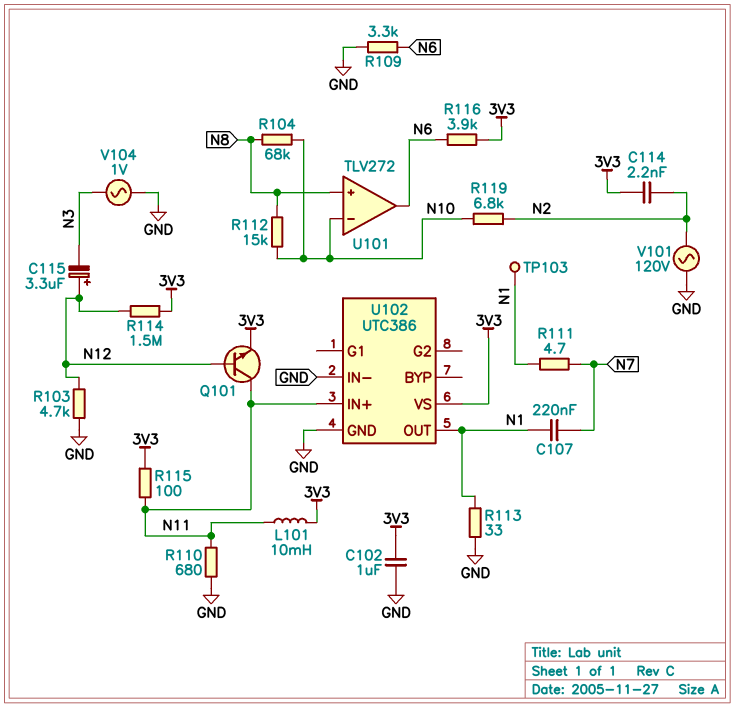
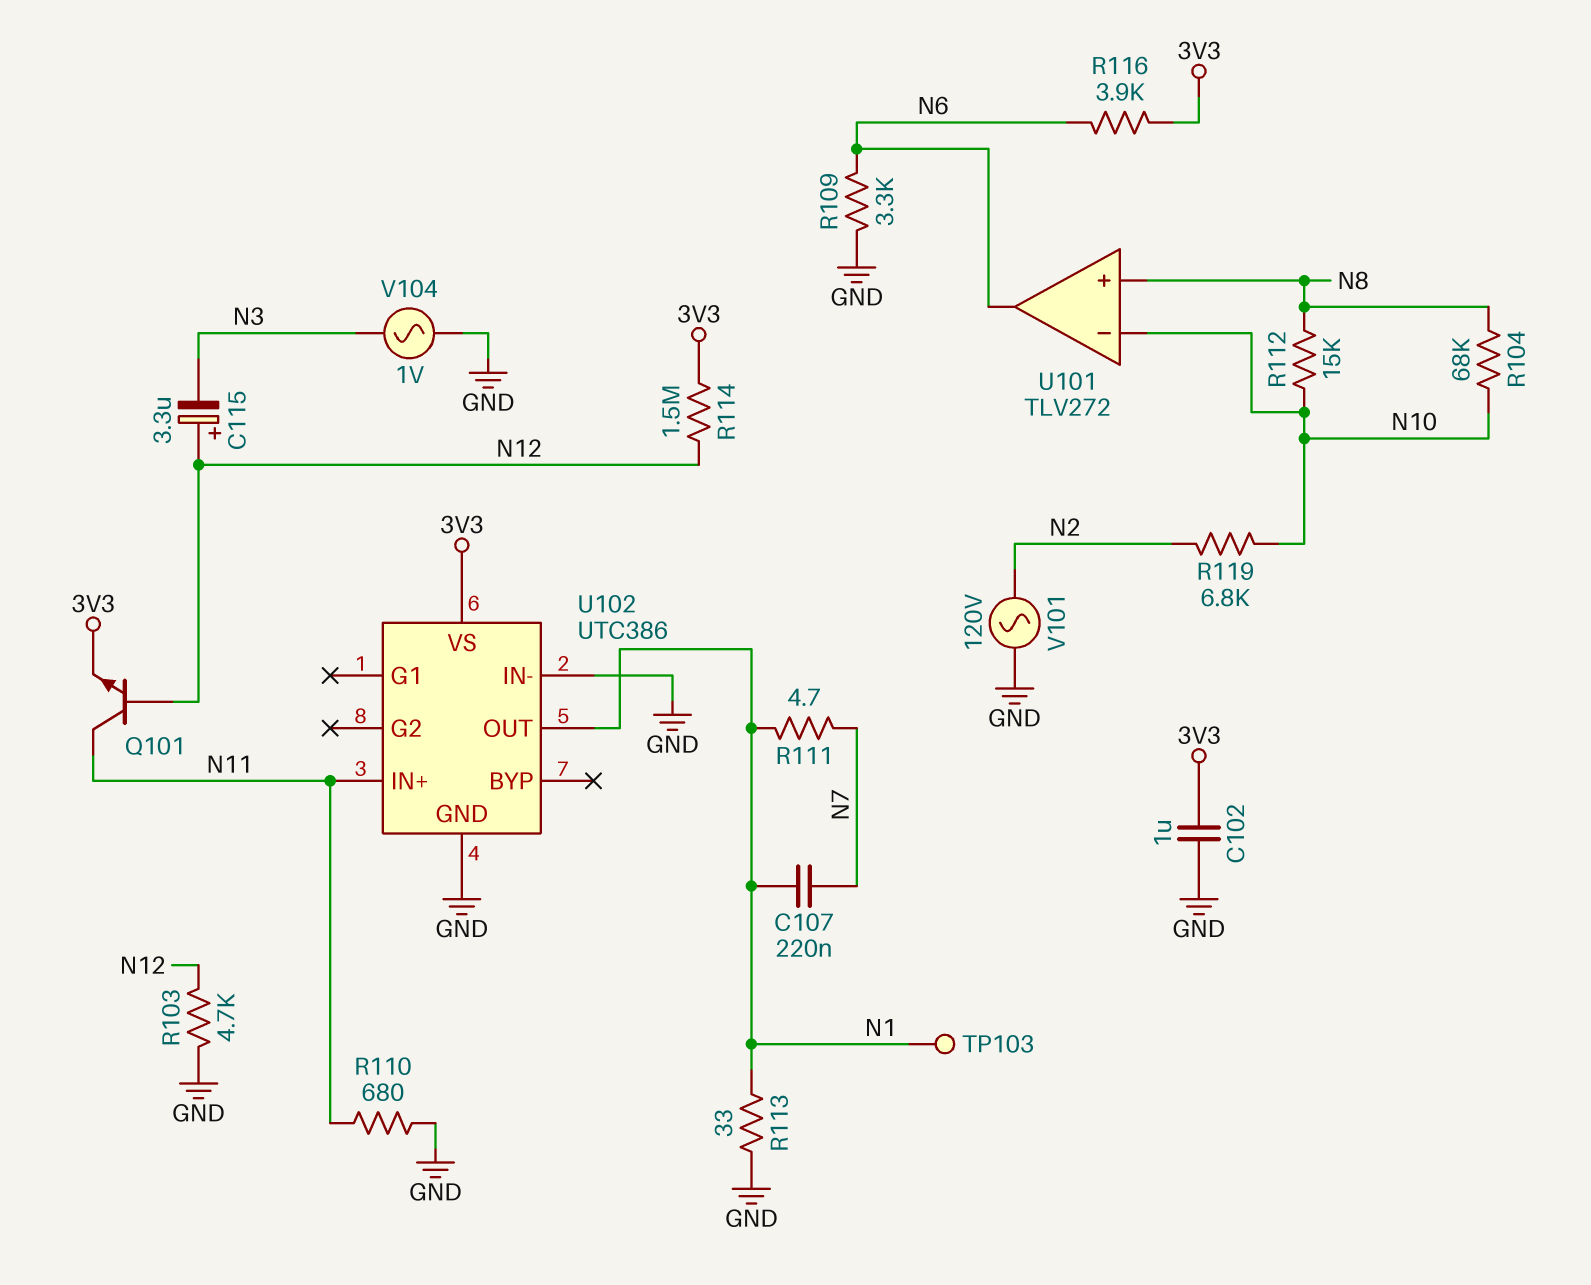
C114: 2.2nF (3V3, N2) -> none
L101: 10mH (3V3, N11) -> none
R115: 100 (3V3, N11) -> none

